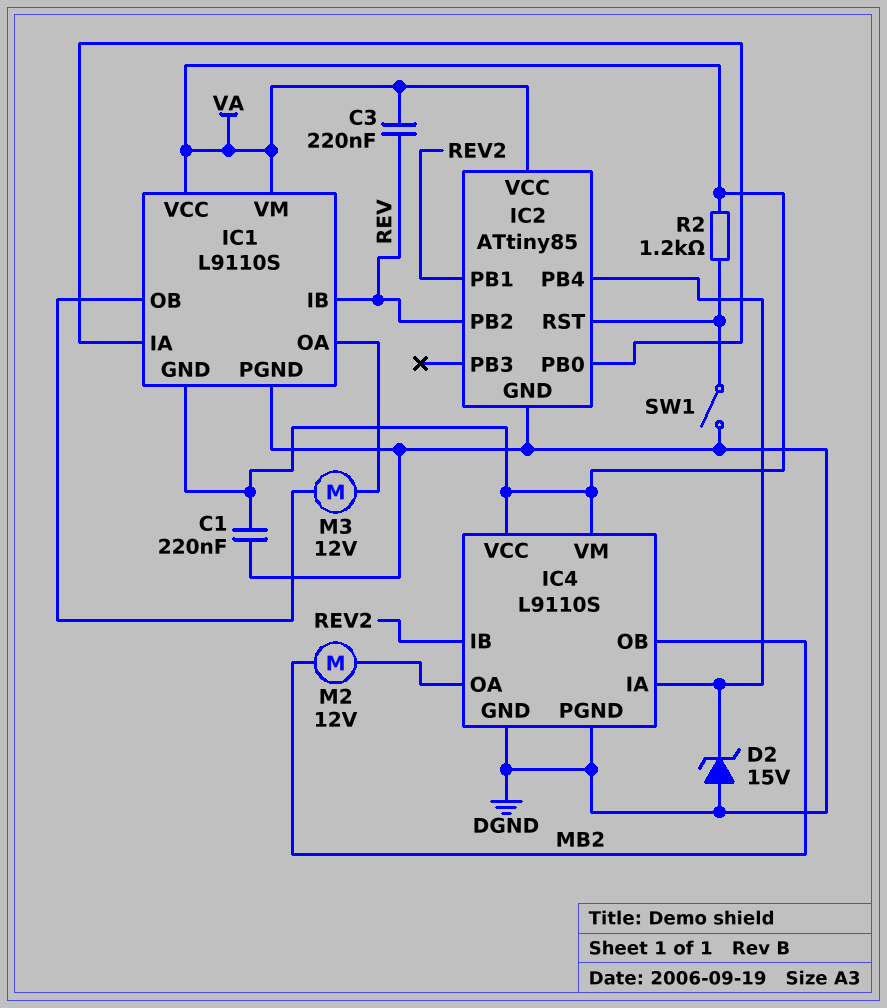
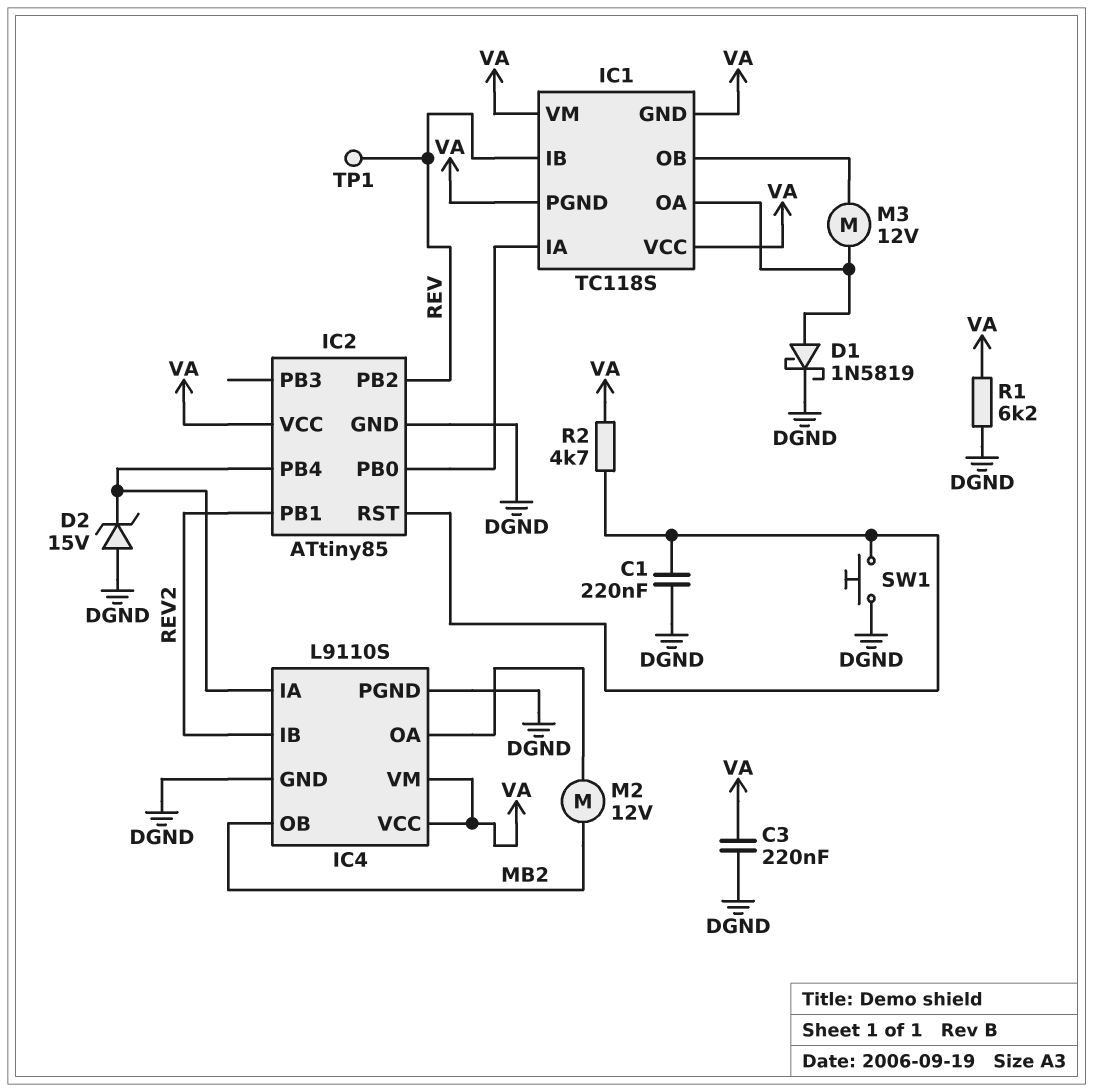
C1: 220nF (DGND, VA) -> 220nF (DGND, IC2/RST)
C3: 220nF (REV, VA) -> 220nF (DGND, VA)
D1: none -> schottky 1N5819 (A IC1/OA, K DGND)
IC1: L9110S -> TC118S
IC1 pin PGND: DGND -> VA
R1: none -> 6.2k (DGND, VA)
R2: 1.2k (IC2/RST, VA) -> 4.7k (IC2/RST, VA)
SW1: switch (DGND, IC2/RST) -> button (DGND, IC2/RST)
TP1: none -> test point (REV)

